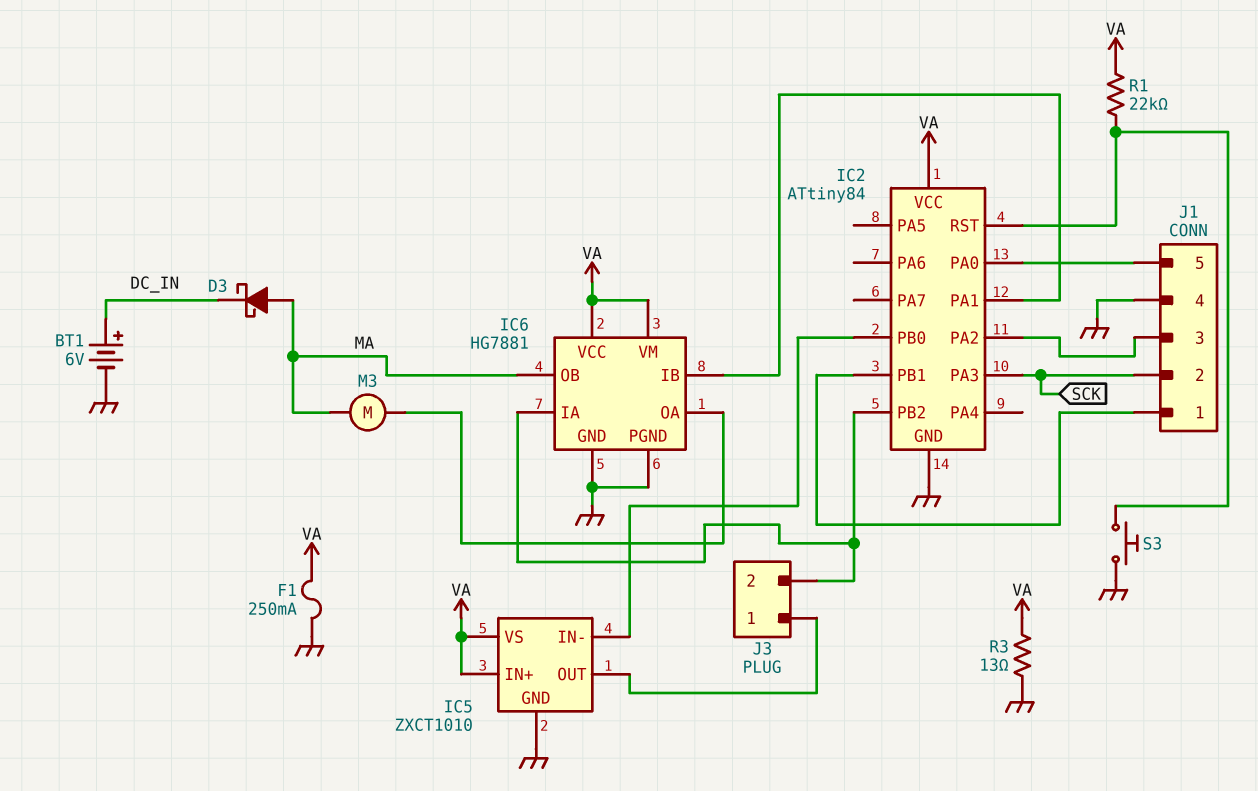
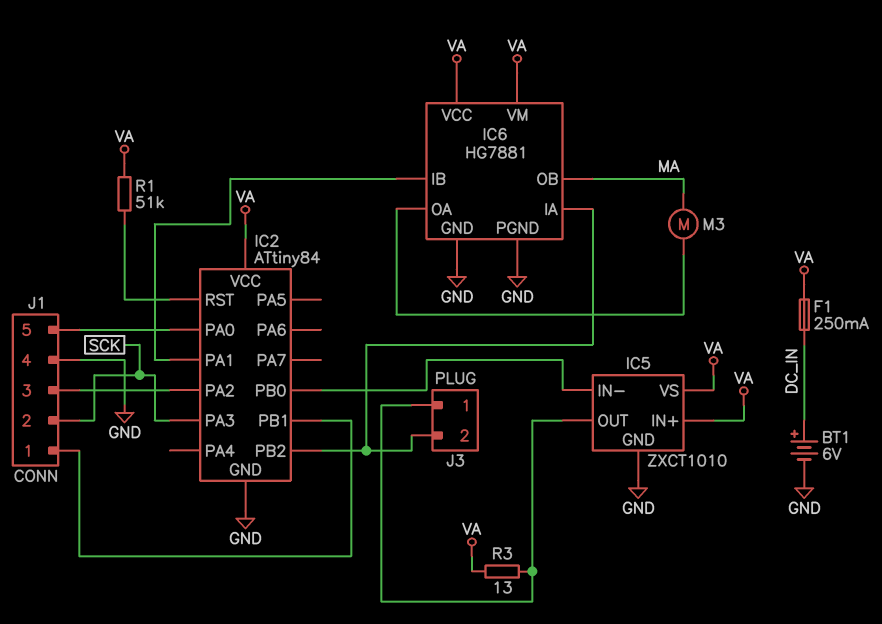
D3: schottky (A MA, K DC_IN) -> none
F1: 250mA (GND, VA) -> 250mA (DC_IN, VA)
R1: 22k (IC2/RST, VA) -> 51k (IC2/RST, VA)
R3: 13 (GND, VA) -> 13 (IC5/OUT, VA)
S3: button (GND, IC2/RST) -> none

